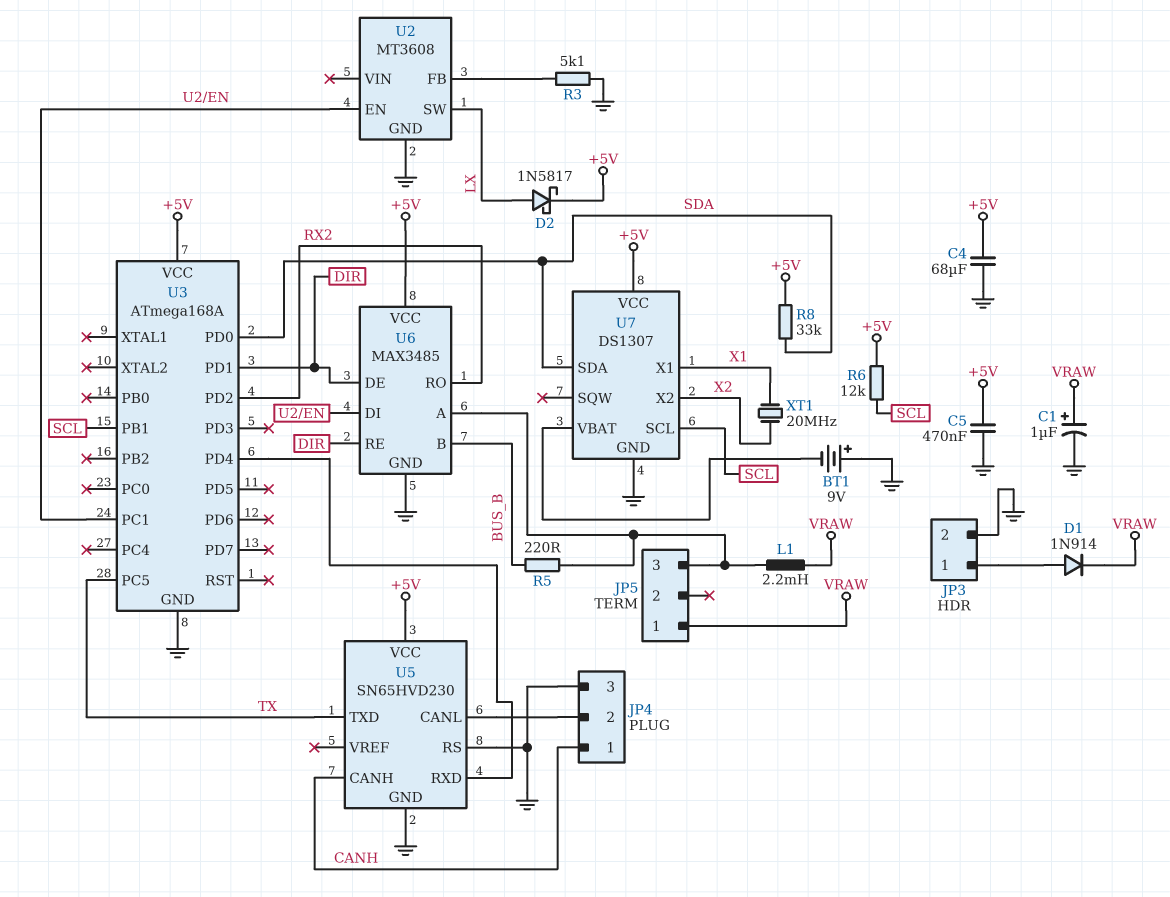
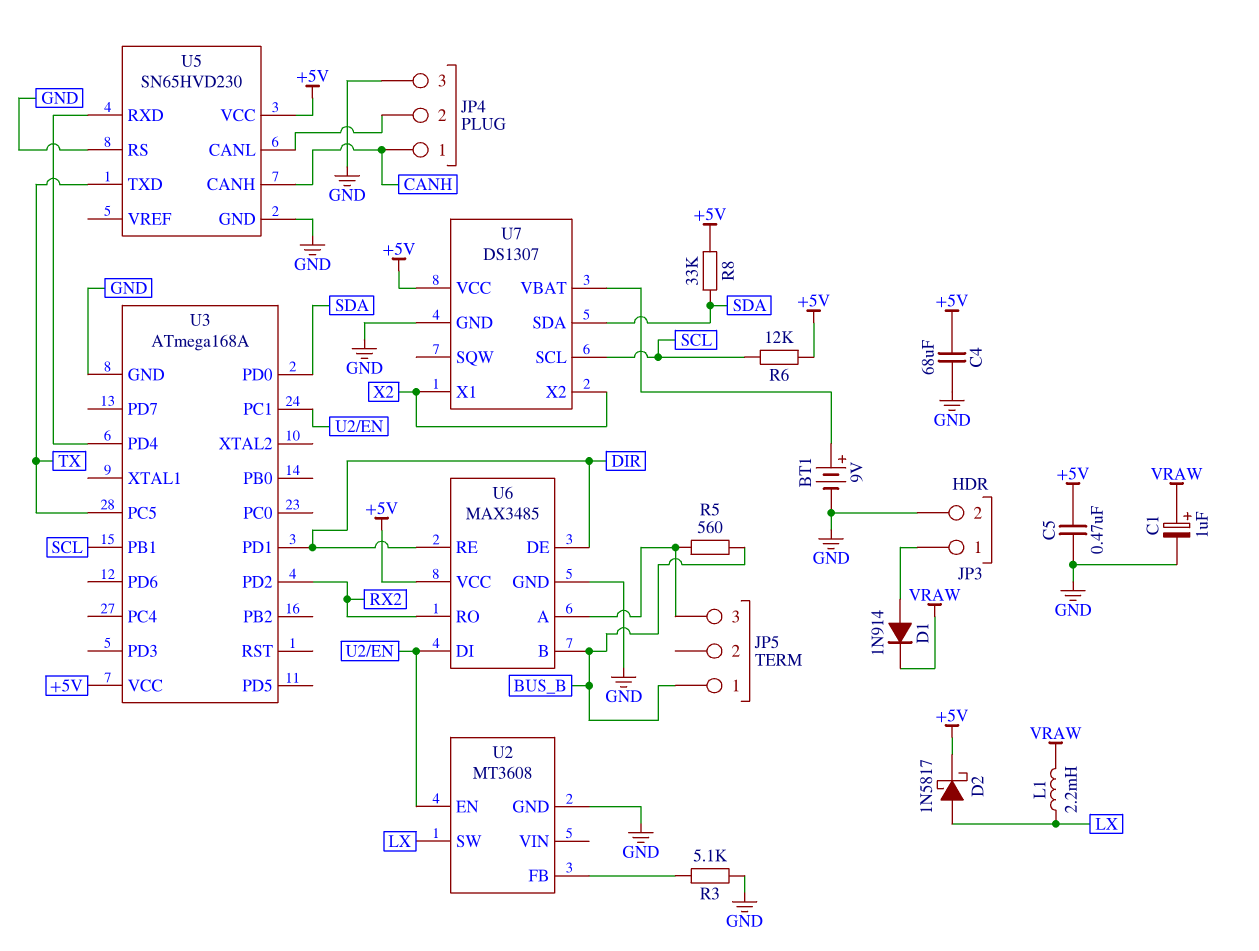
BT1: 9V (plus GND, minus U7/VBAT) -> 9V (plus U7/VBAT, minus GND)
JP5 pin 1: VRAW -> BUS_B
L1: 2.2mH (JP5/3, VRAW) -> 2.2mH (LX, VRAW)
R5: 220 (BUS_B, JP5/3) -> 560 (BUS_B, JP5/3)
U7 pin X1: X1 -> X2
XT1: 20MHz (X1, X2) -> none

